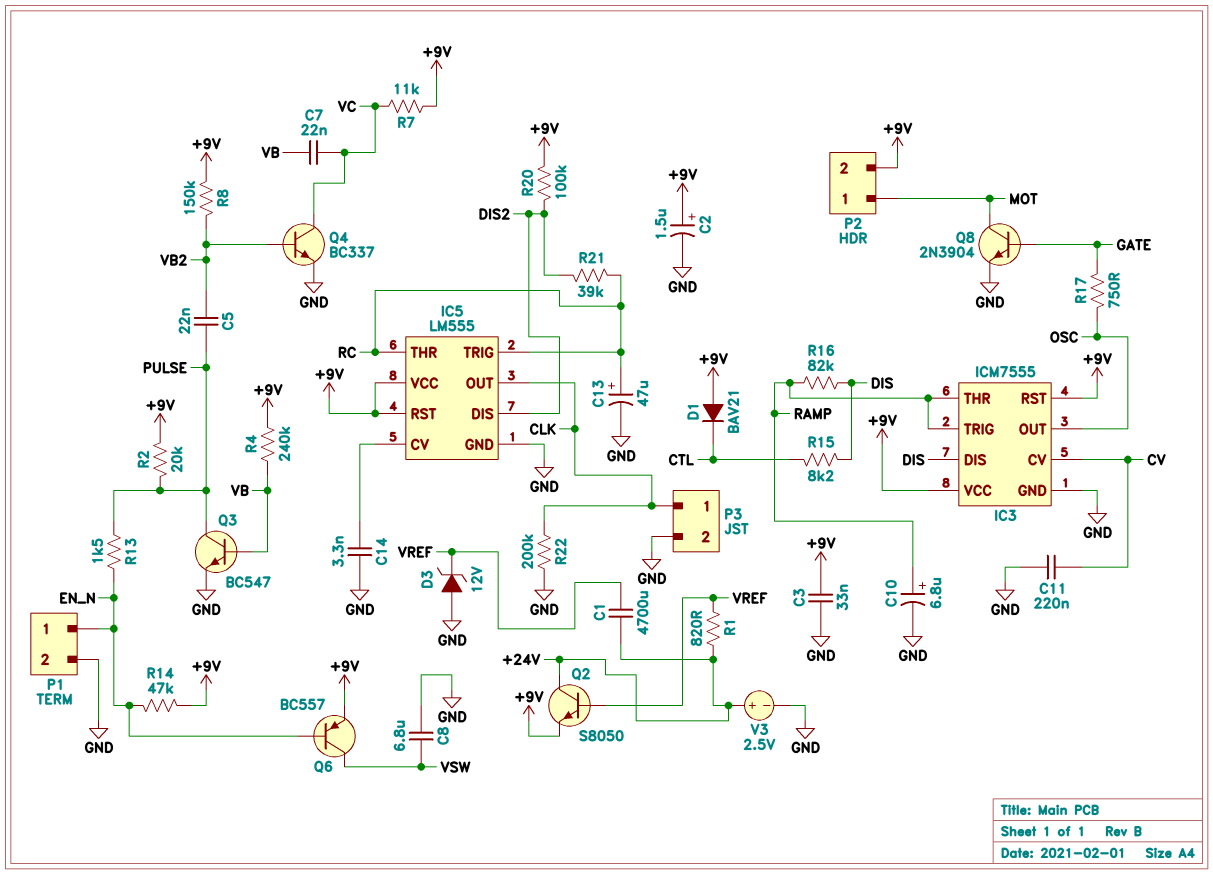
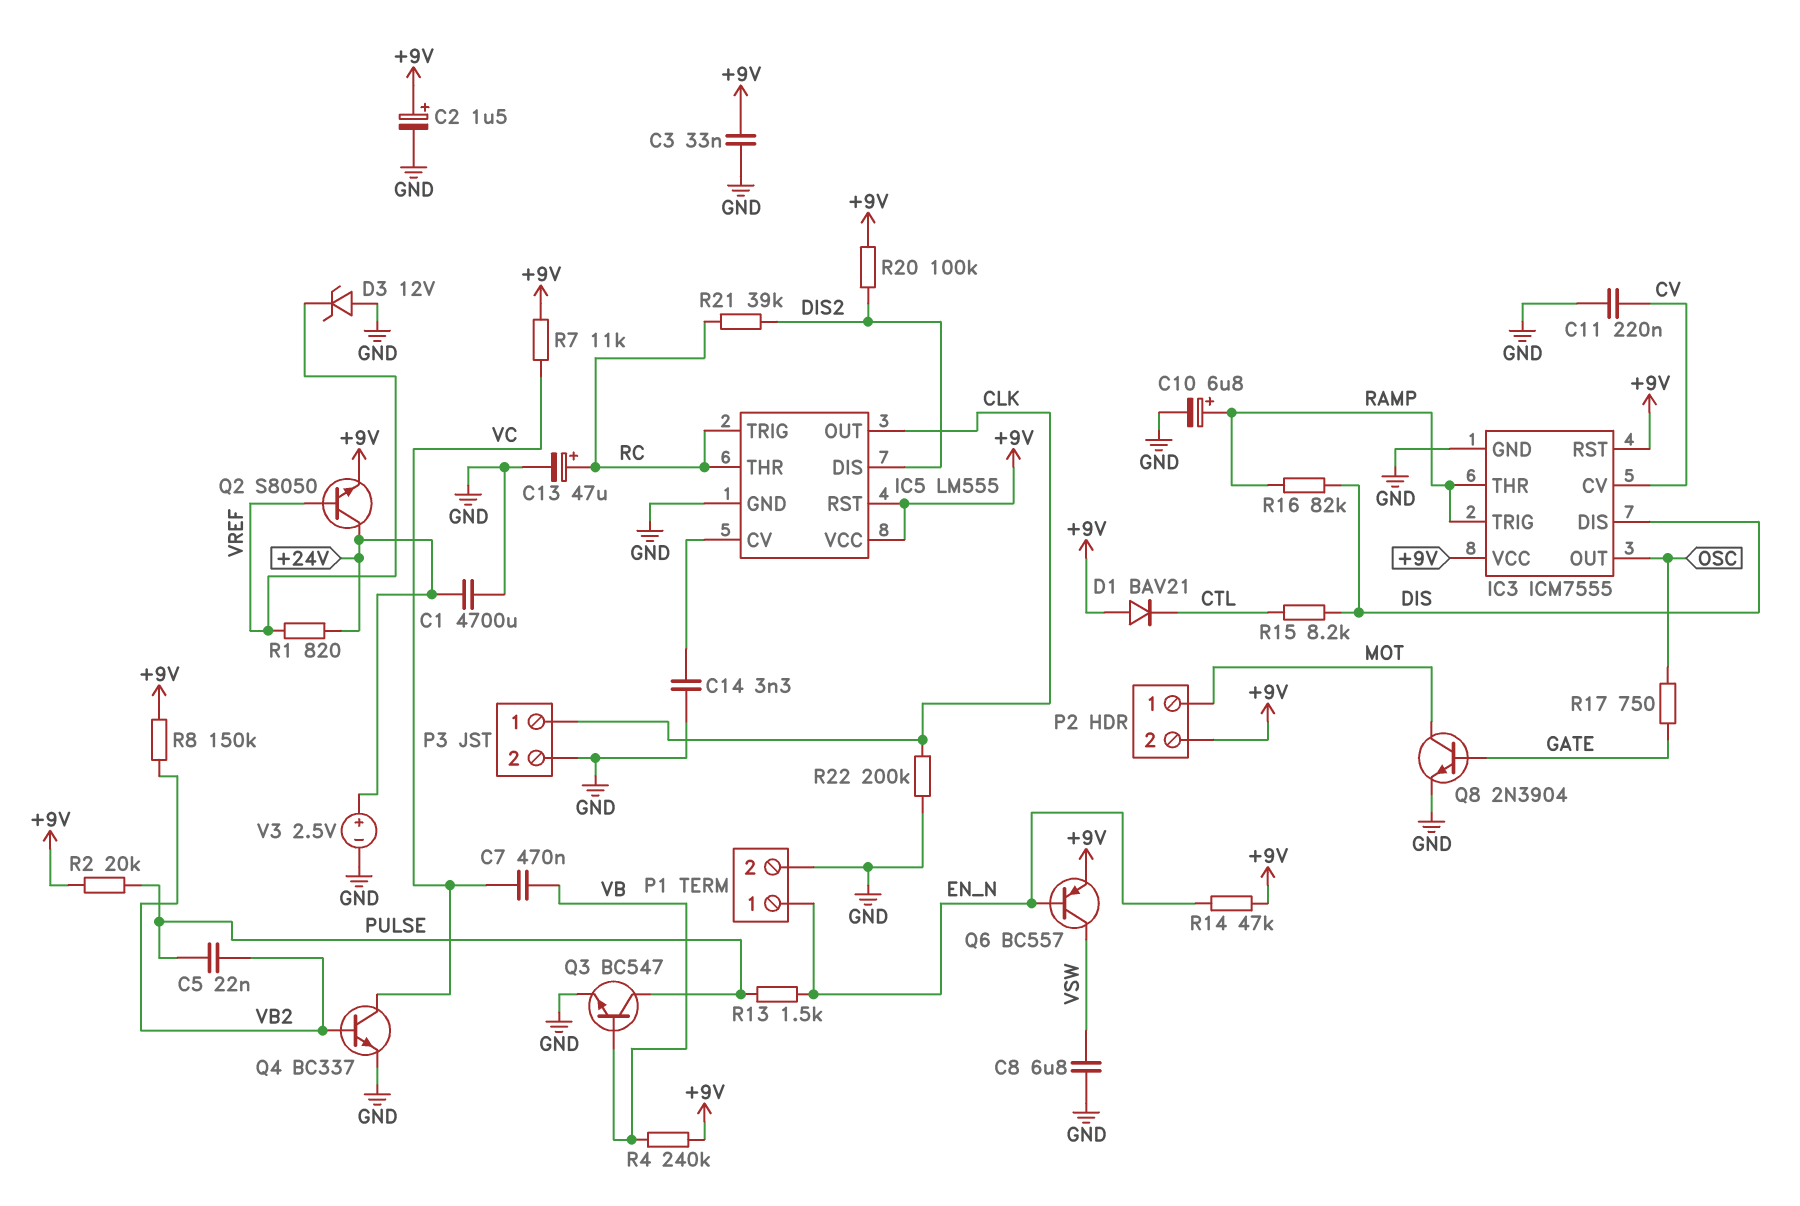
C1: 4700uF (+24V, VREF) -> 4700uF (+24V, GND)
C7: 22nF (VB, VC) -> 470nF (VB, VC)

